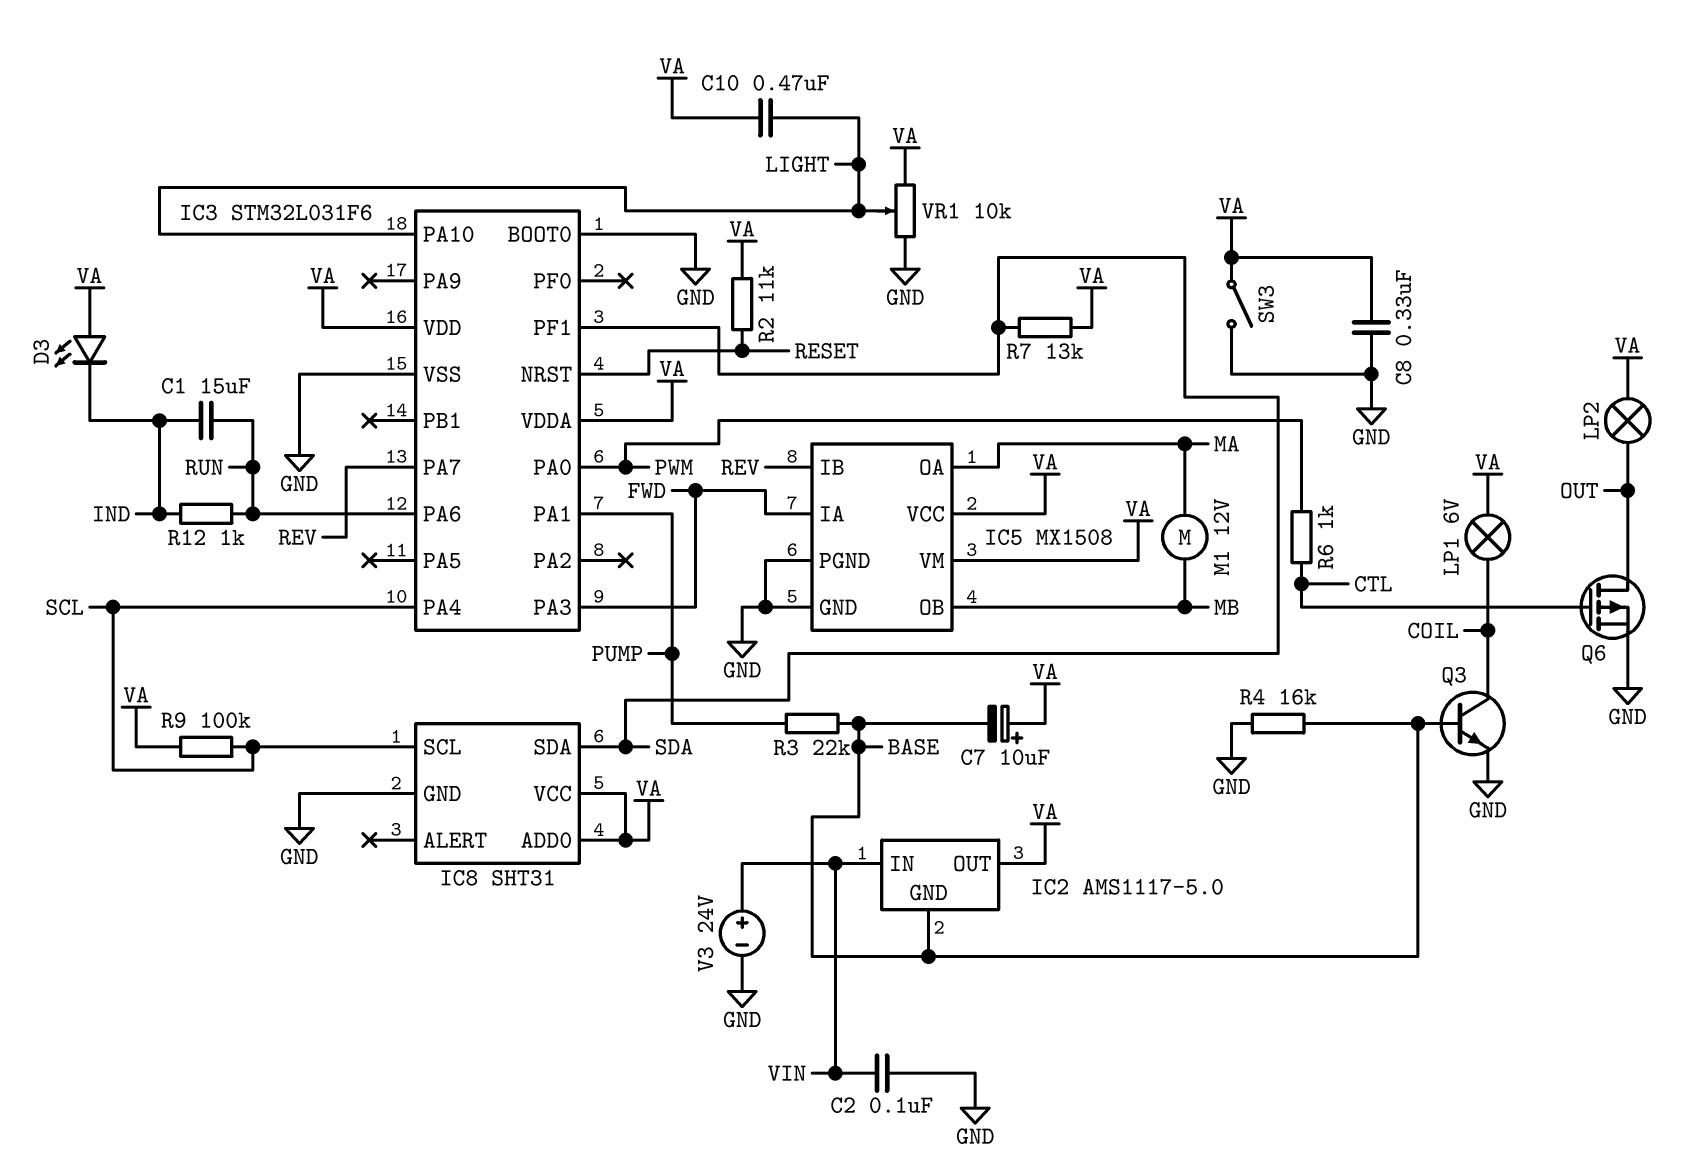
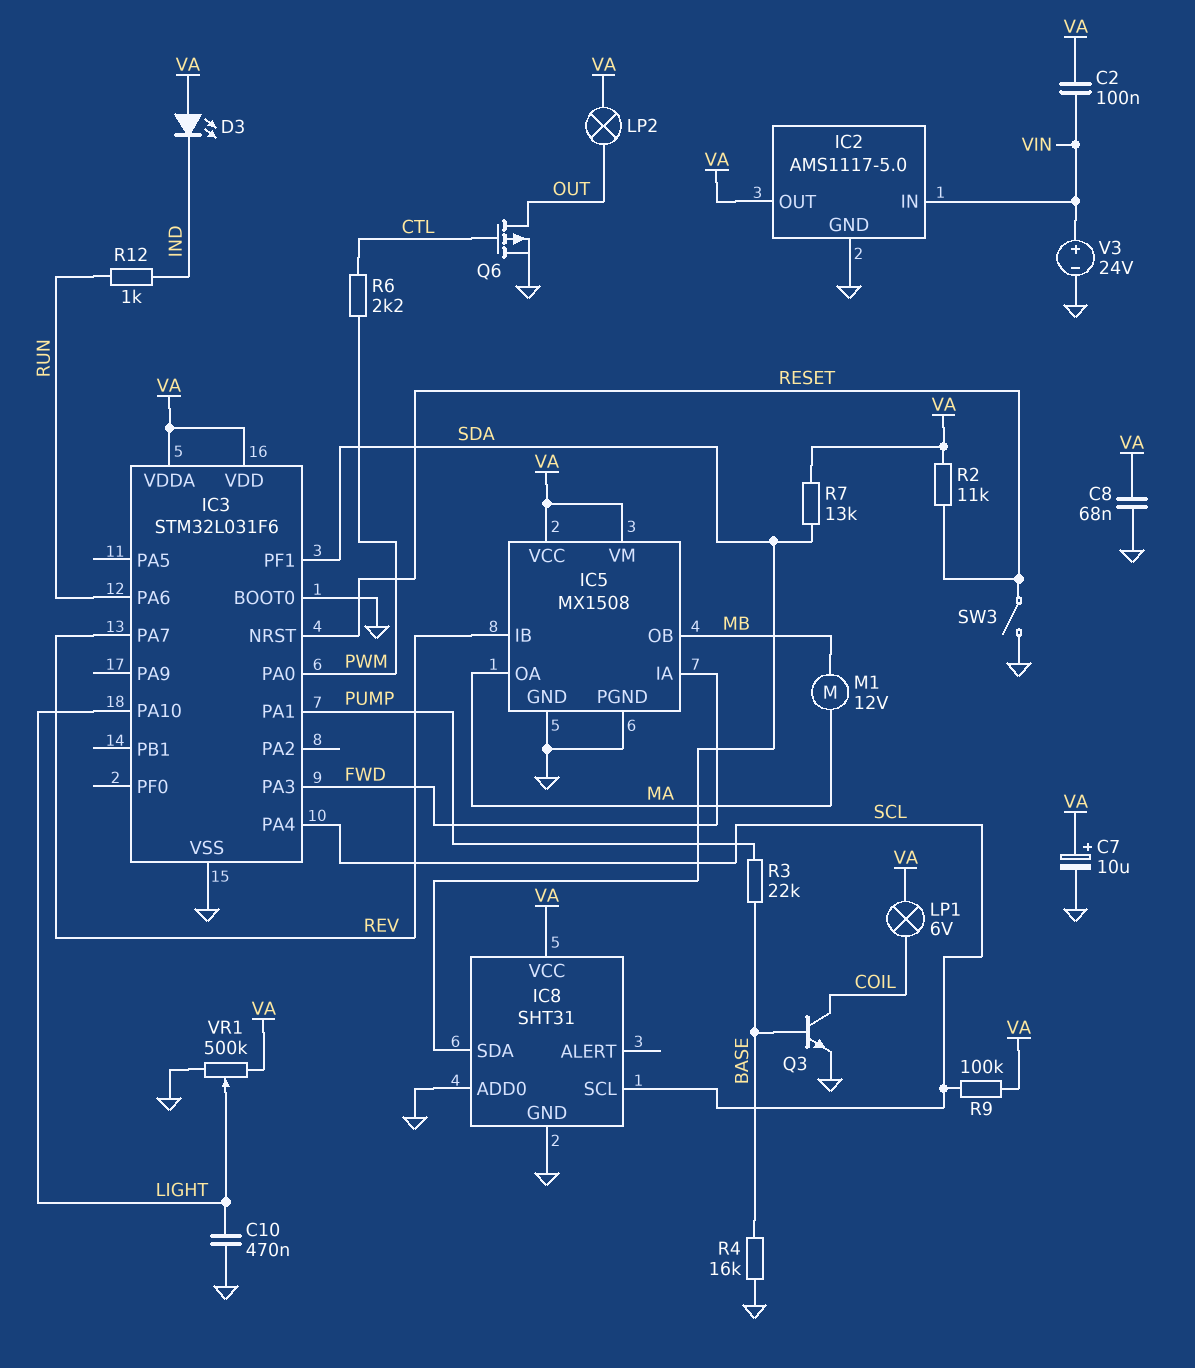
C1: 15uF (IND, RUN) -> none
C2: 100nF (GND, VIN) -> 100nF (VA, VIN)
C7: 10uF (plus VA, minus BASE) -> 10uF (plus VA, minus GND)
C8: 330nF (GND, VA) -> 68nF (GND, VA)
C10: 470nF (LIGHT, VA) -> 470nF (GND, LIGHT)
IC2 pin GND: BASE -> GND
IC8 pin ADD0: VA -> GND
R6: 1k (CTL, PWM) -> 2.2k (CTL, PWM)
SW3: switch (GND, VA) -> switch (GND, RESET)
VR1: 10k (GND, VA, wiper LIGHT) -> 500k (GND, VA, wiper LIGHT)

